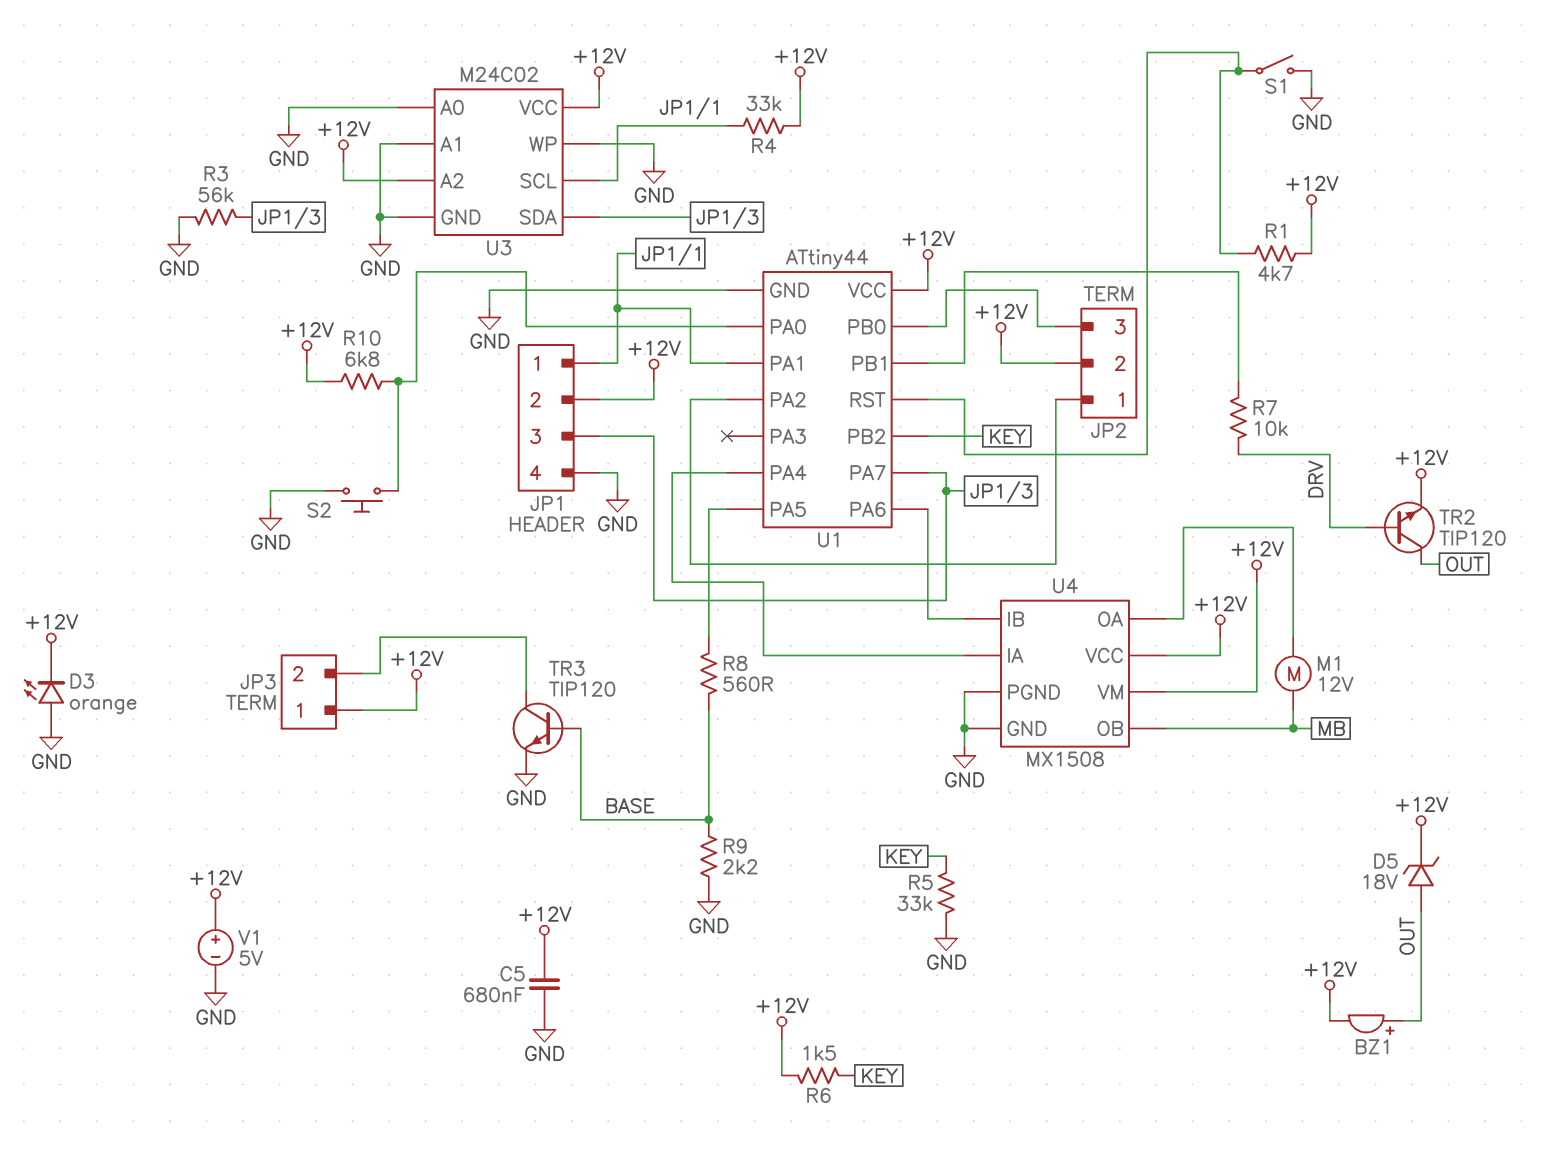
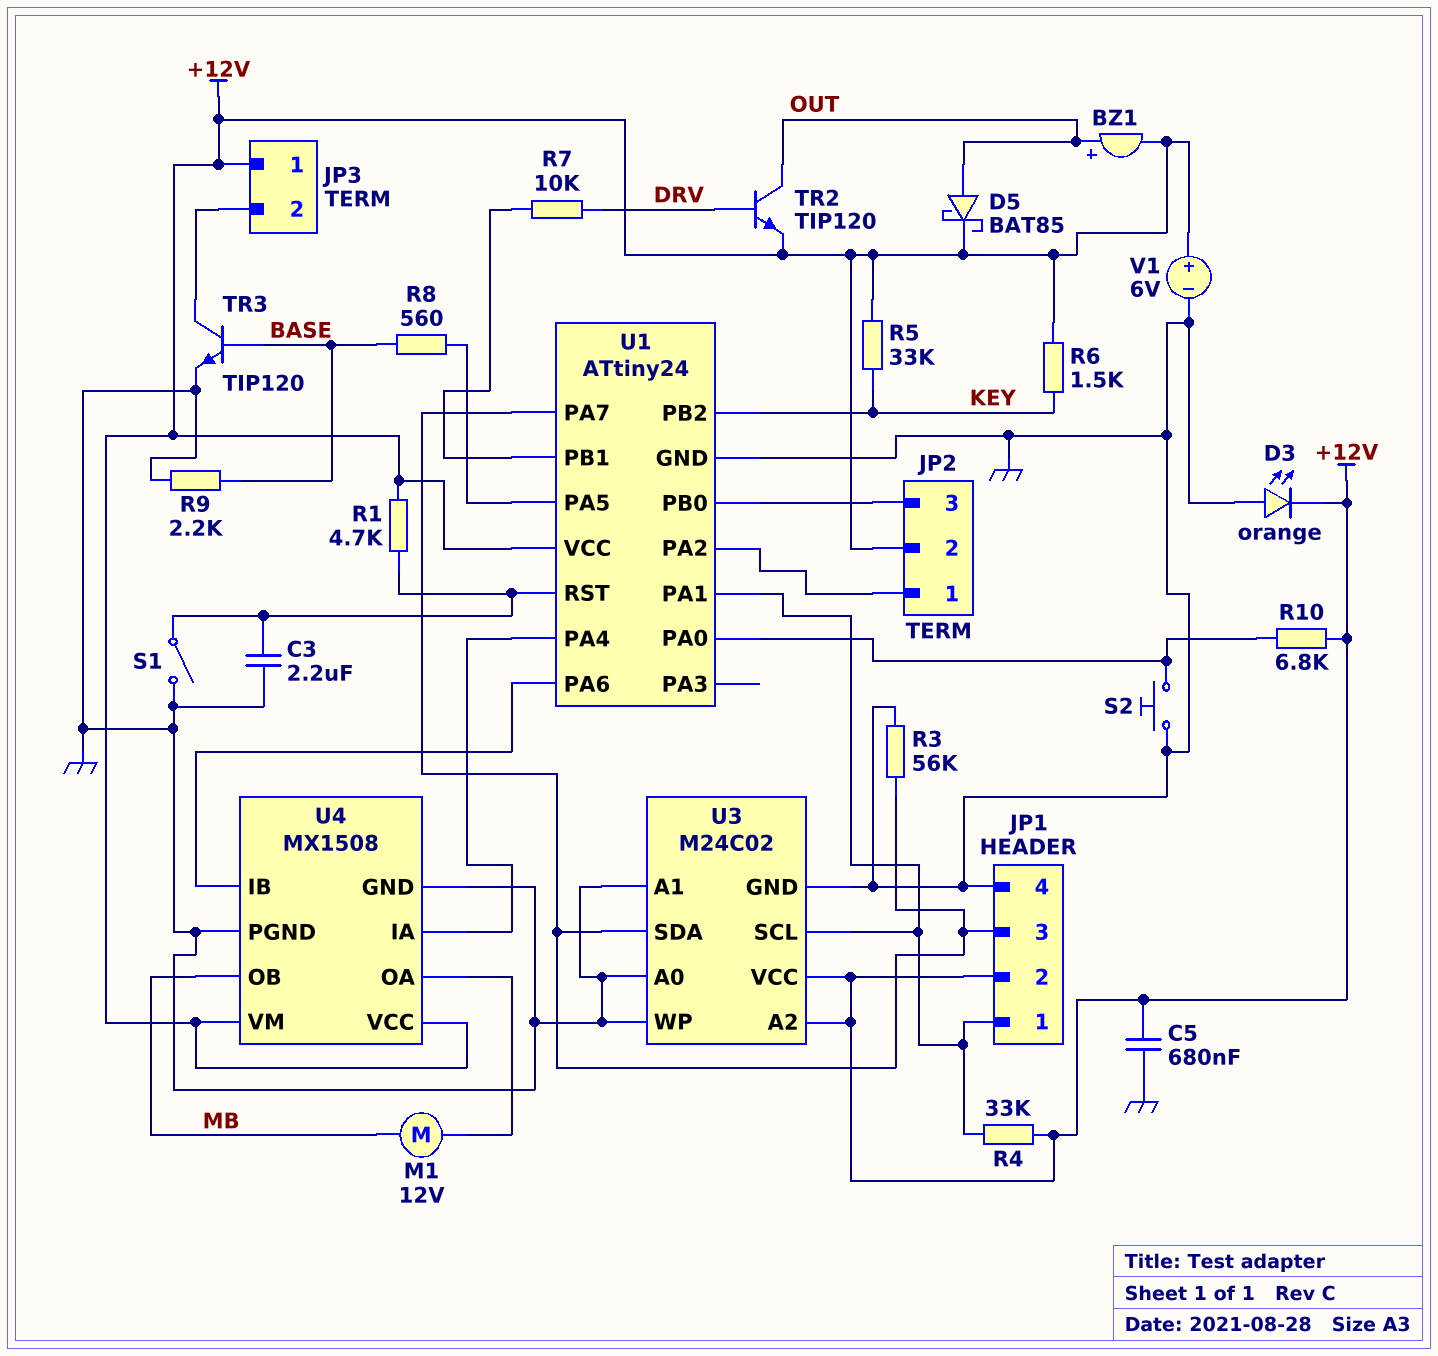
C3: none -> 2.2uF (GND, U1/RST)
D5: zener 18V (A OUT, K +12V) -> schottky BAT85 (A OUT, K +12V)
R5: 33k (GND, KEY) -> 33k (+12V, KEY)
U1: ATtiny44 -> ATtiny24
V1: 5V (plus +12V, minus GND) -> 6V (plus +12V, minus GND)

